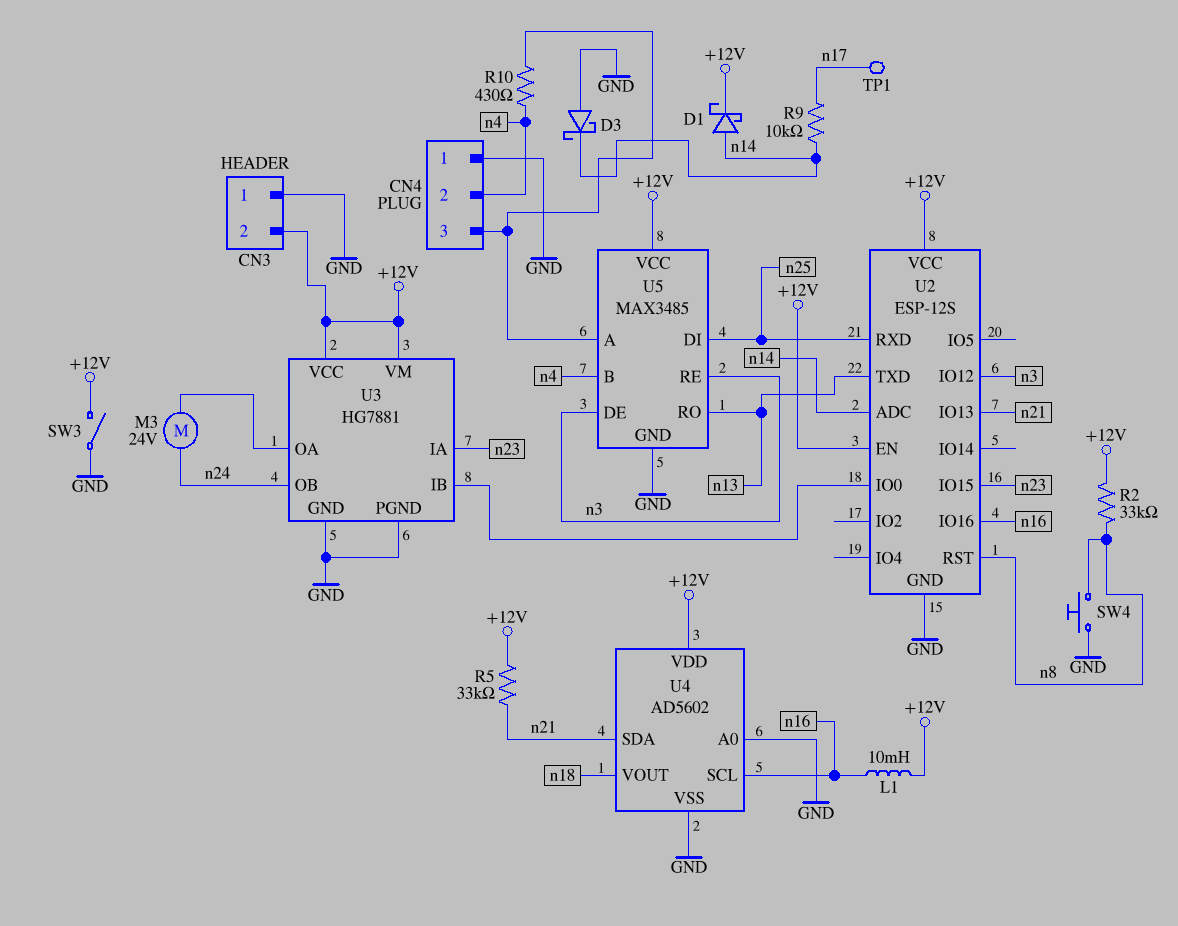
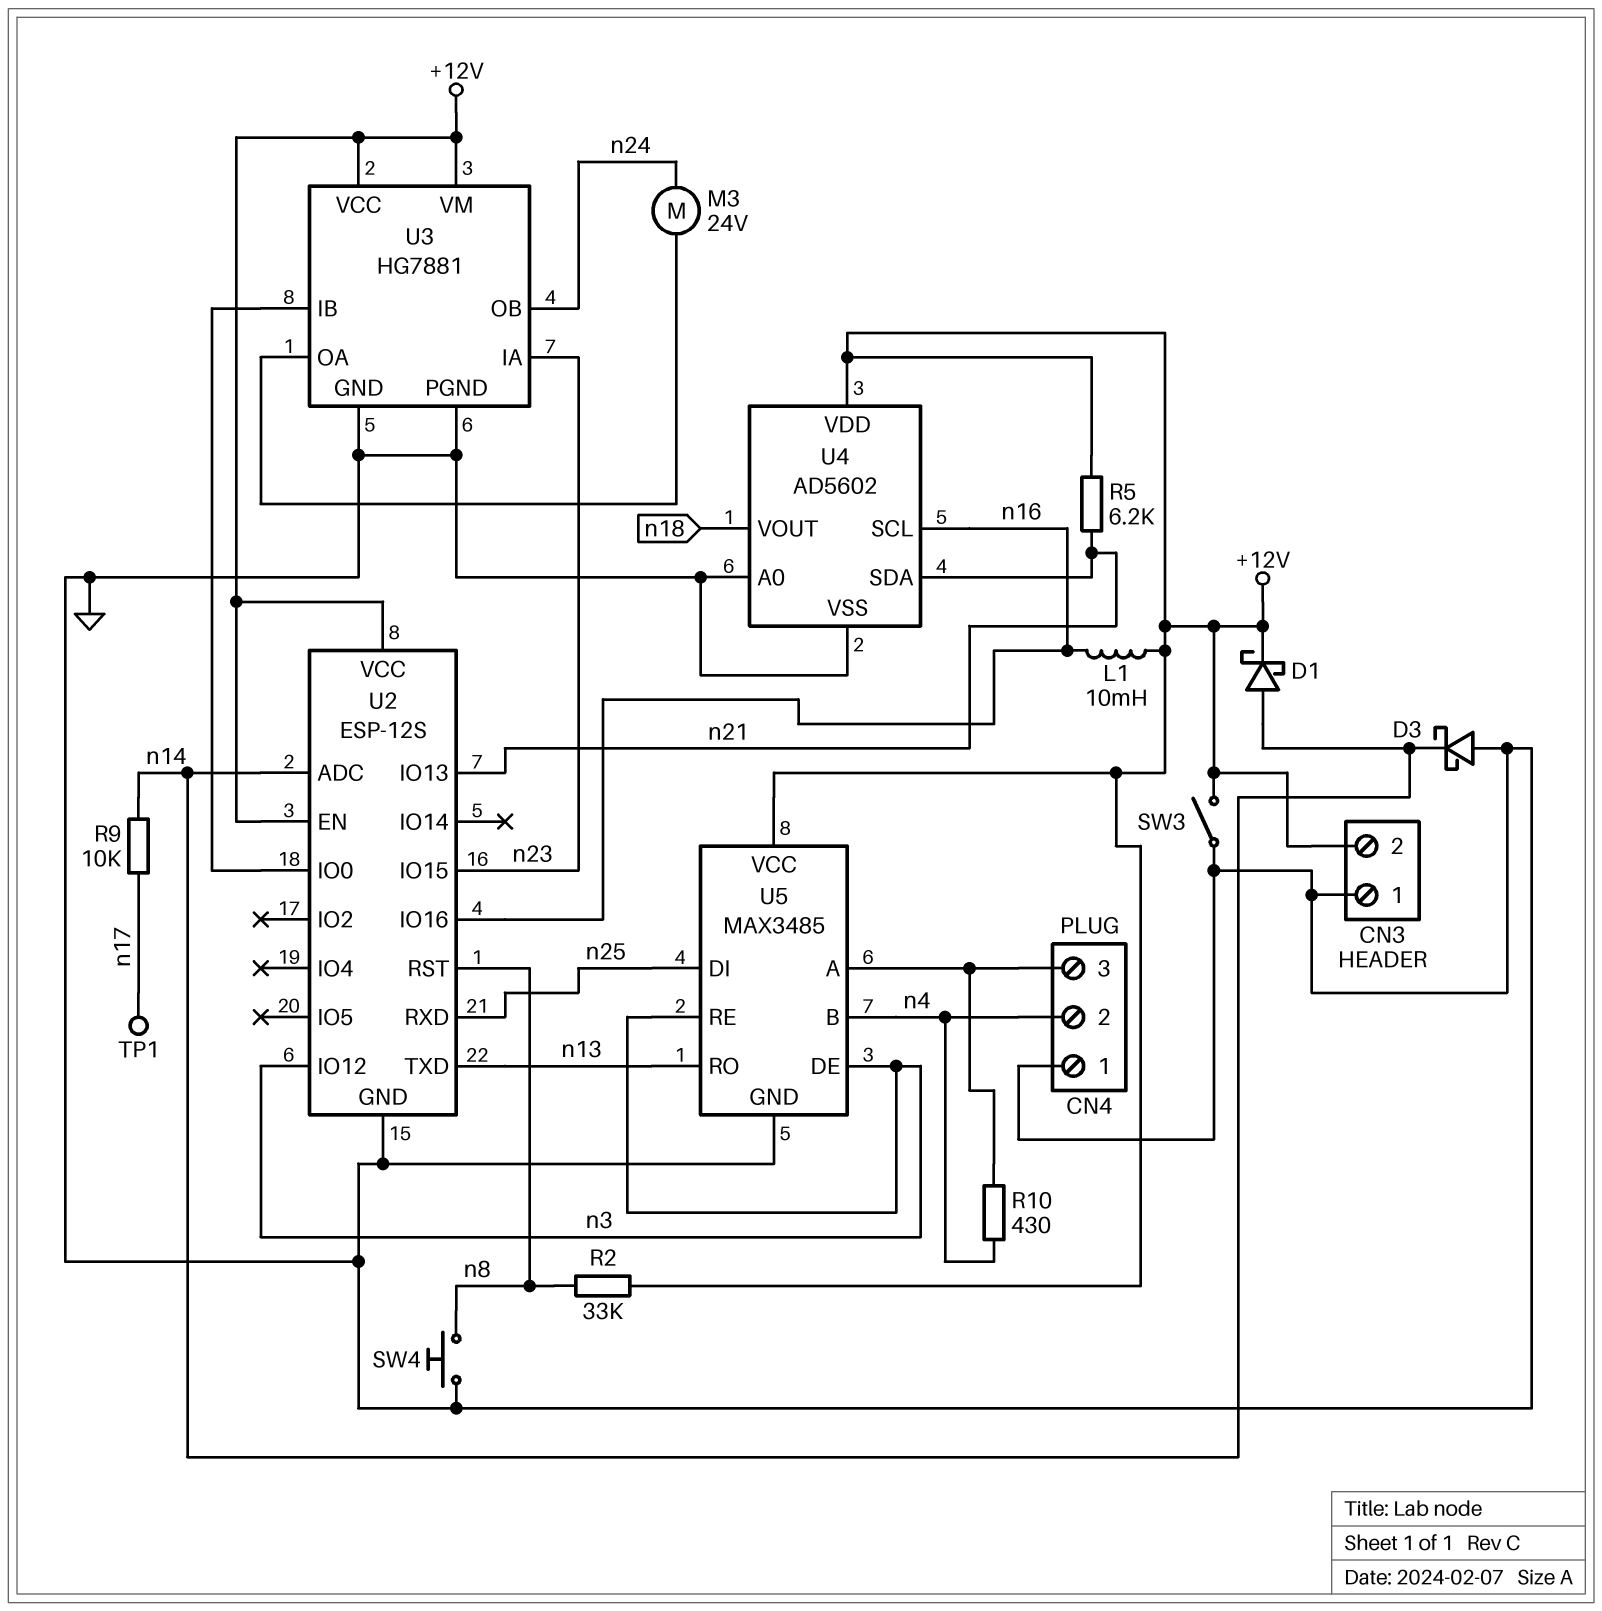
R5: 33k (+12V, n21) -> 6.2k (+12V, n21)

